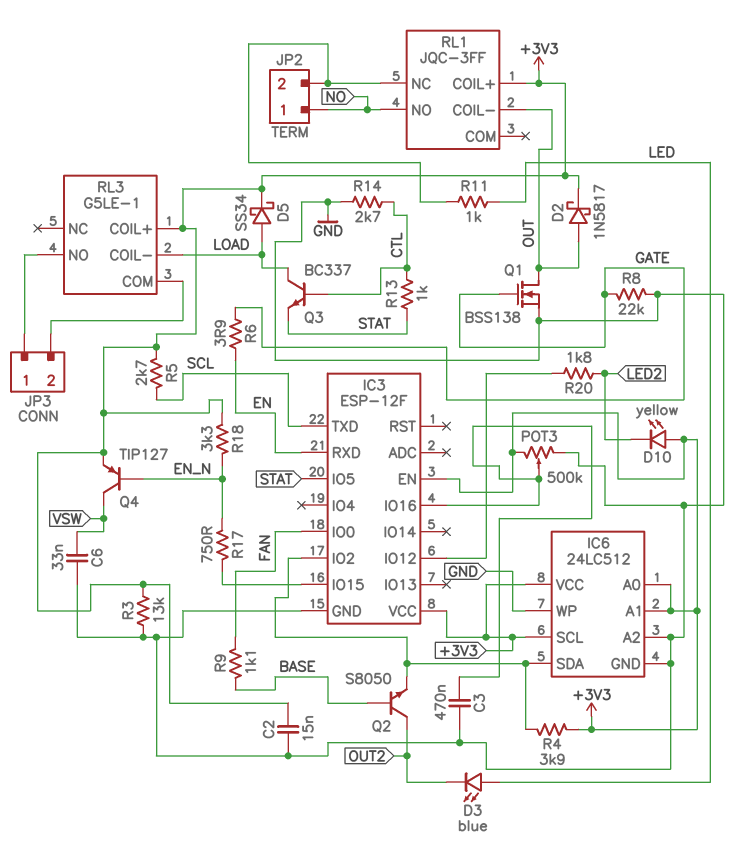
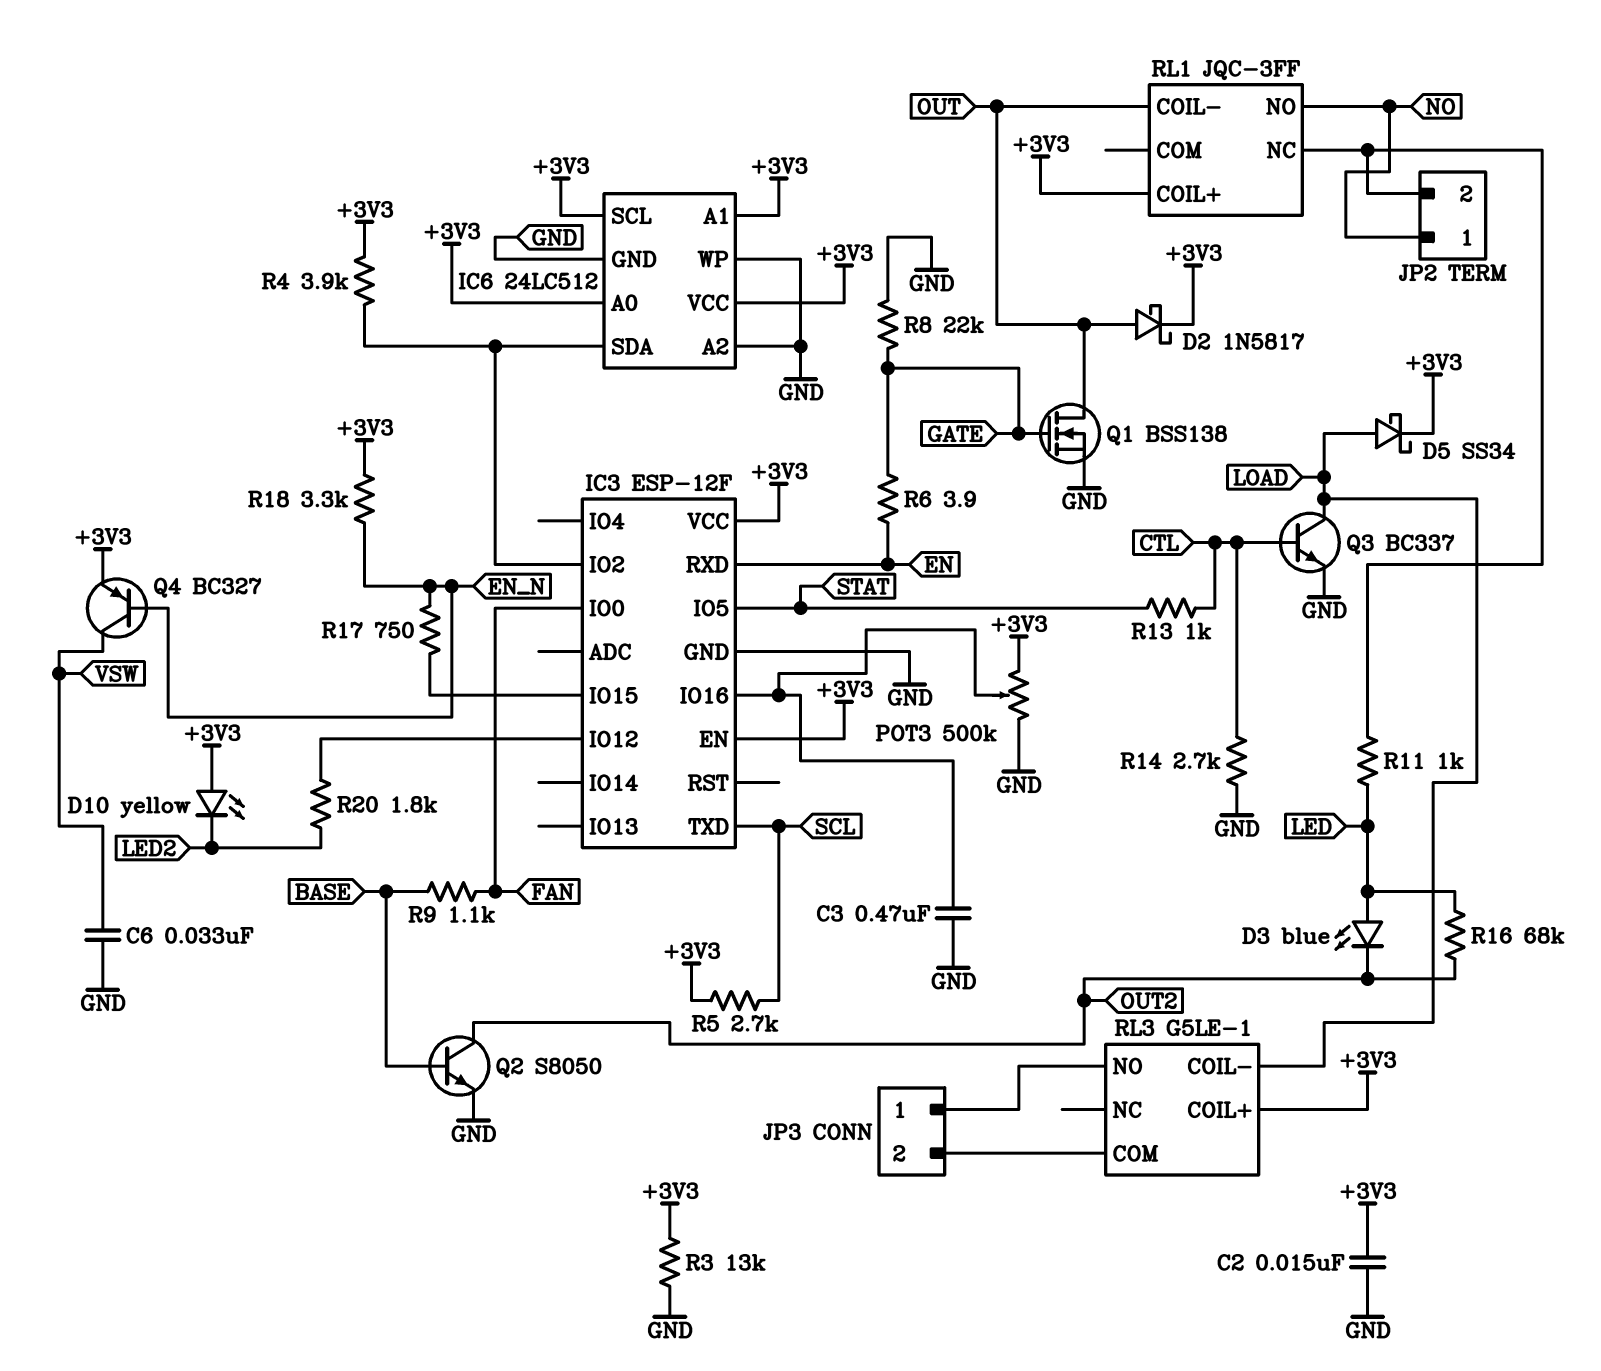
Q2: NPN S8050 (B BASE, C OUT2, E IC3/IO2) -> NPN S8050 (B BASE, C OUT2, E GND)
Q3: NPN BC337 (B CTL, C LOAD, E STAT) -> NPN BC337 (B CTL, C LOAD, E GND)
Q4: PNP TIP127 (B EN_N, C VSW, E +3V3) -> PNP BC327 (B EN_N, C VSW, E +3V3)
R16: none -> 68k (LED, OUT2)

